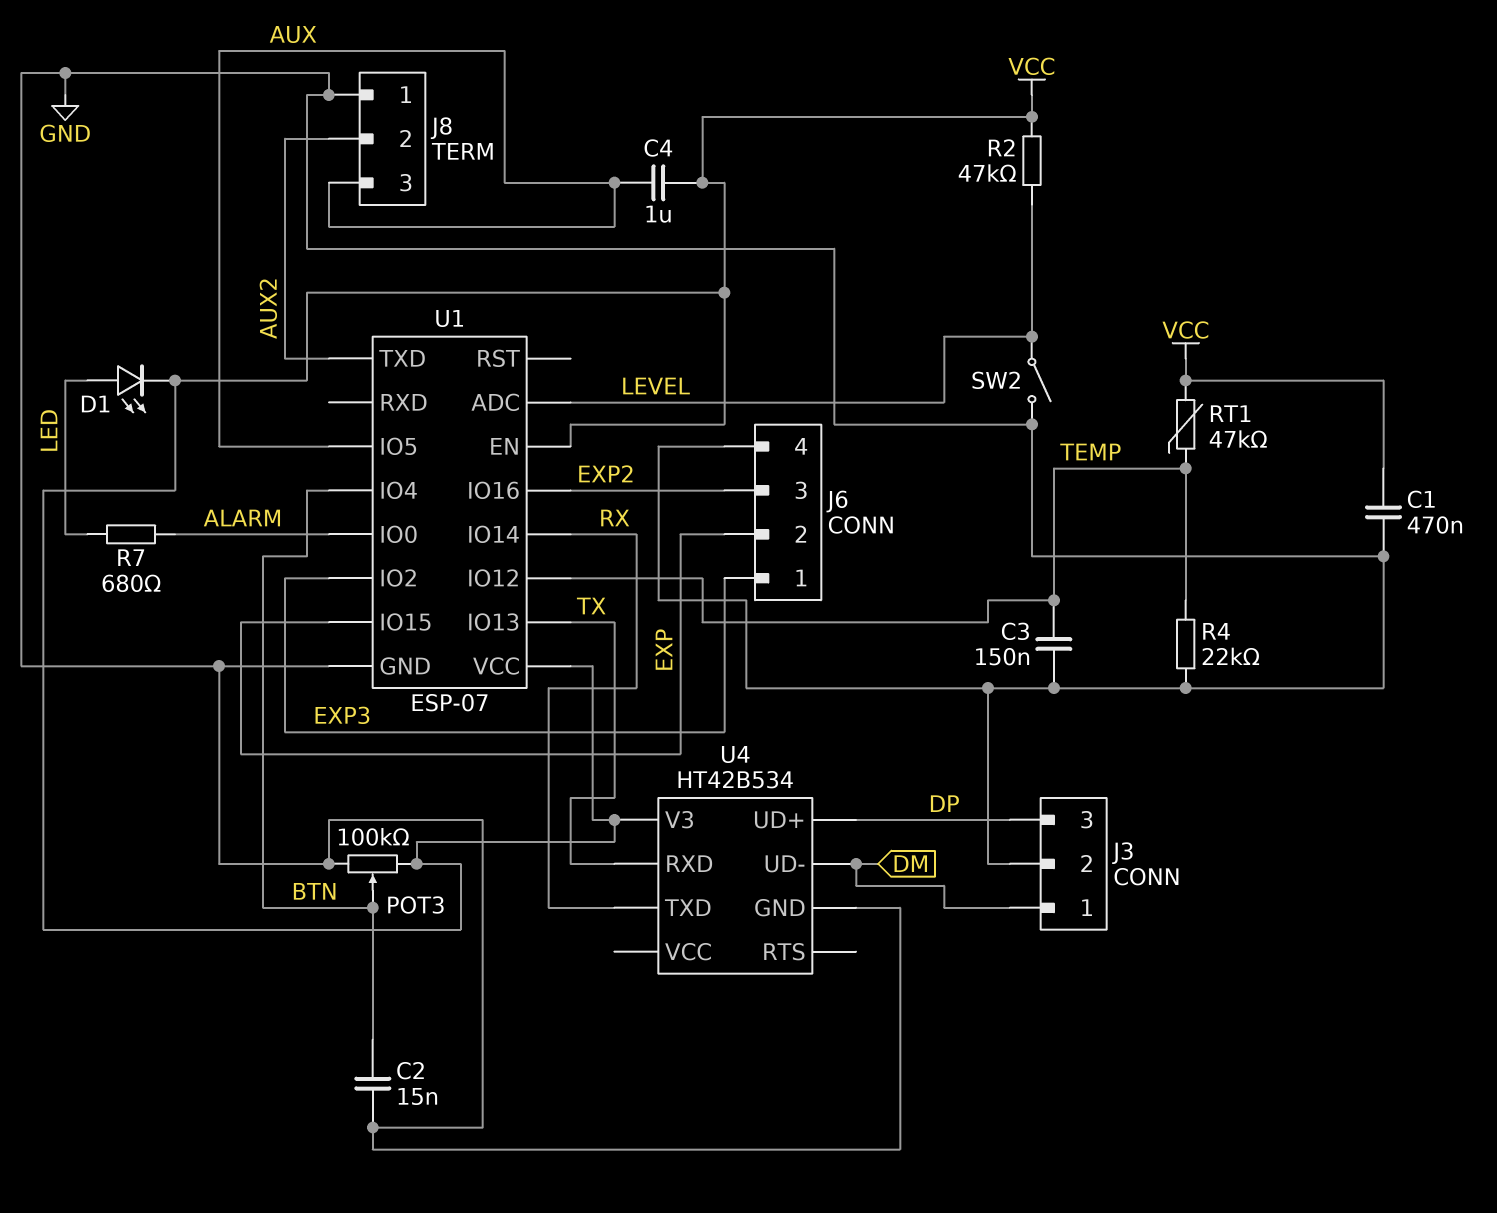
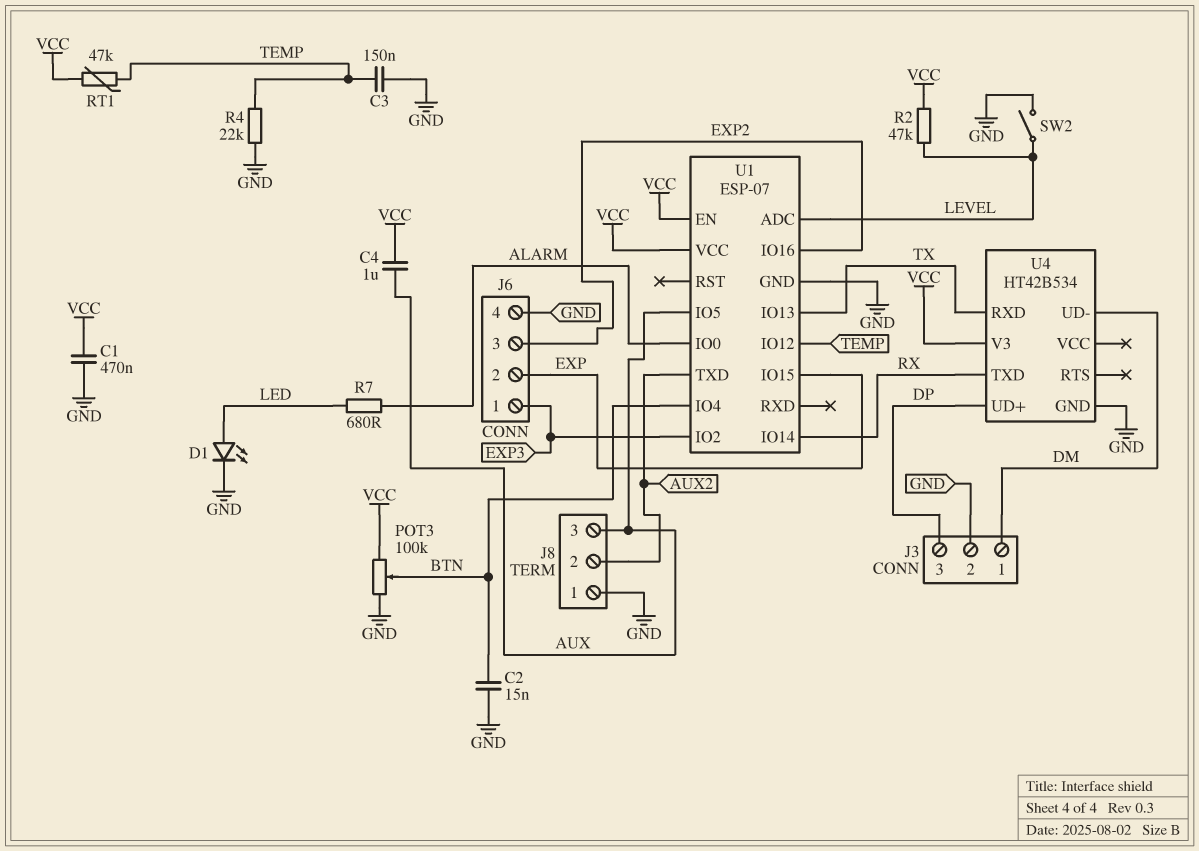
D1: LED (A LED, K VCC) -> LED (A LED, K GND)

